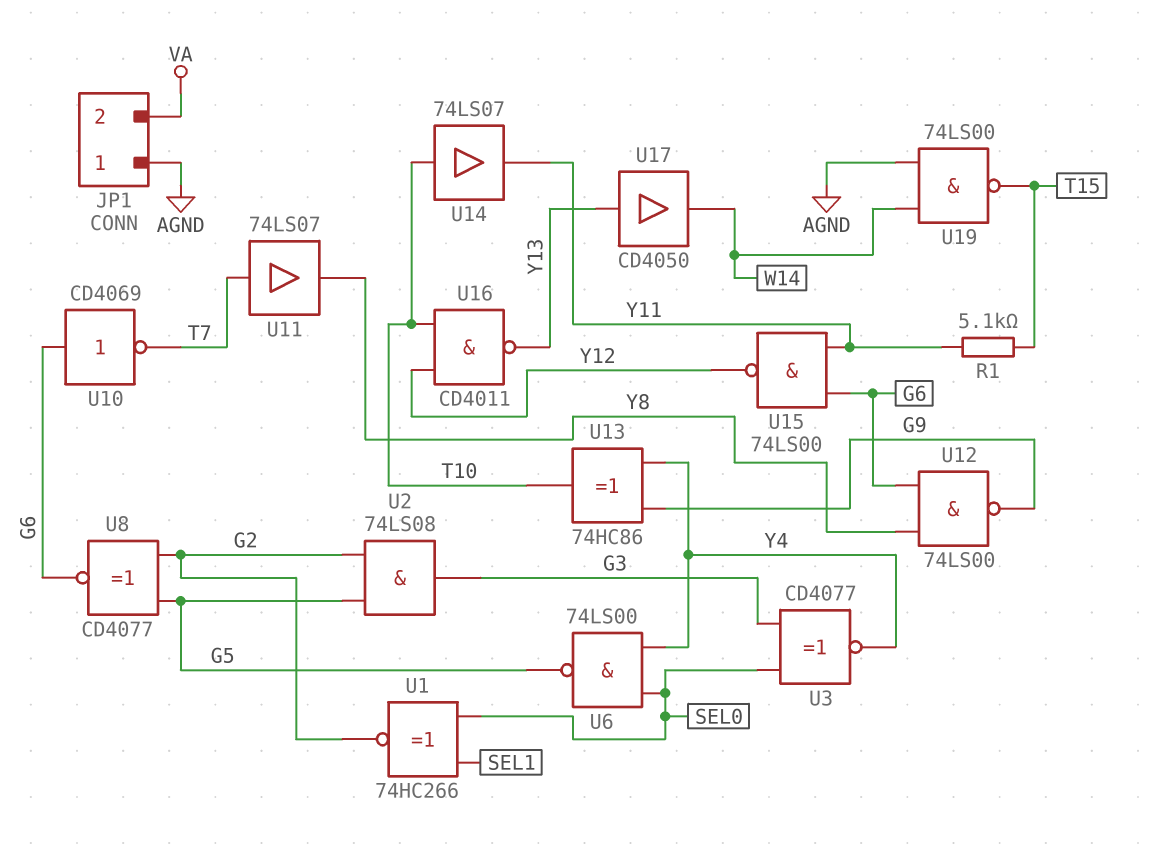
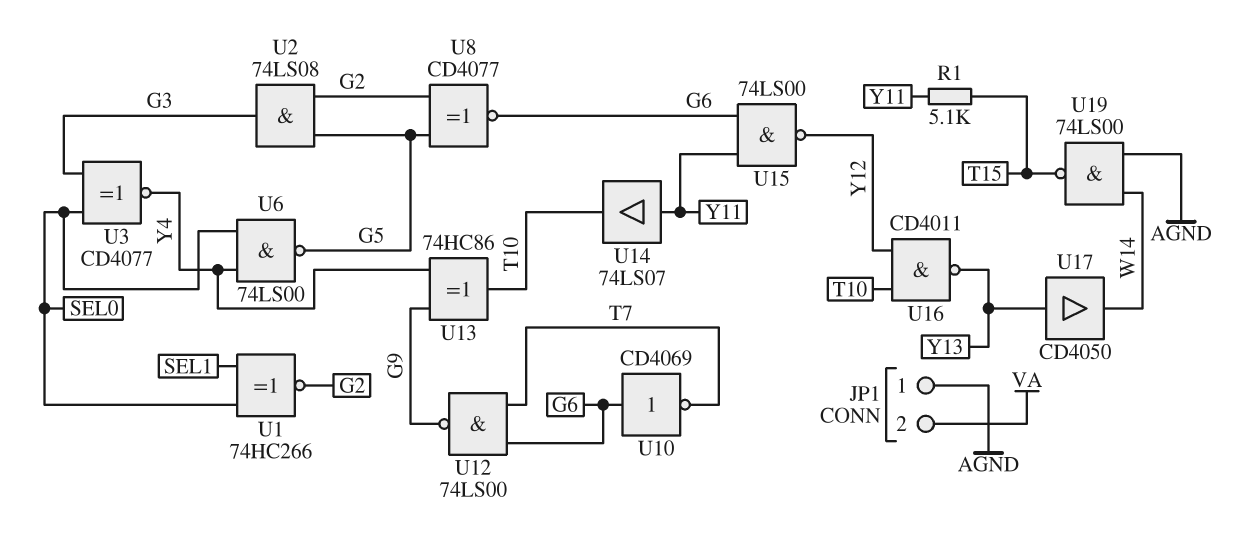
U11: buffer 74LS07 (in T7, out Y8) -> none
U12: NAND 74LS00 (in G6, in Y8, out G9) -> NAND 74LS00 (in G6, in T7, out G9)
U14: buffer 74LS07 (in T10, out Y11) -> buffer 74LS07 (in Y11, out T10)

